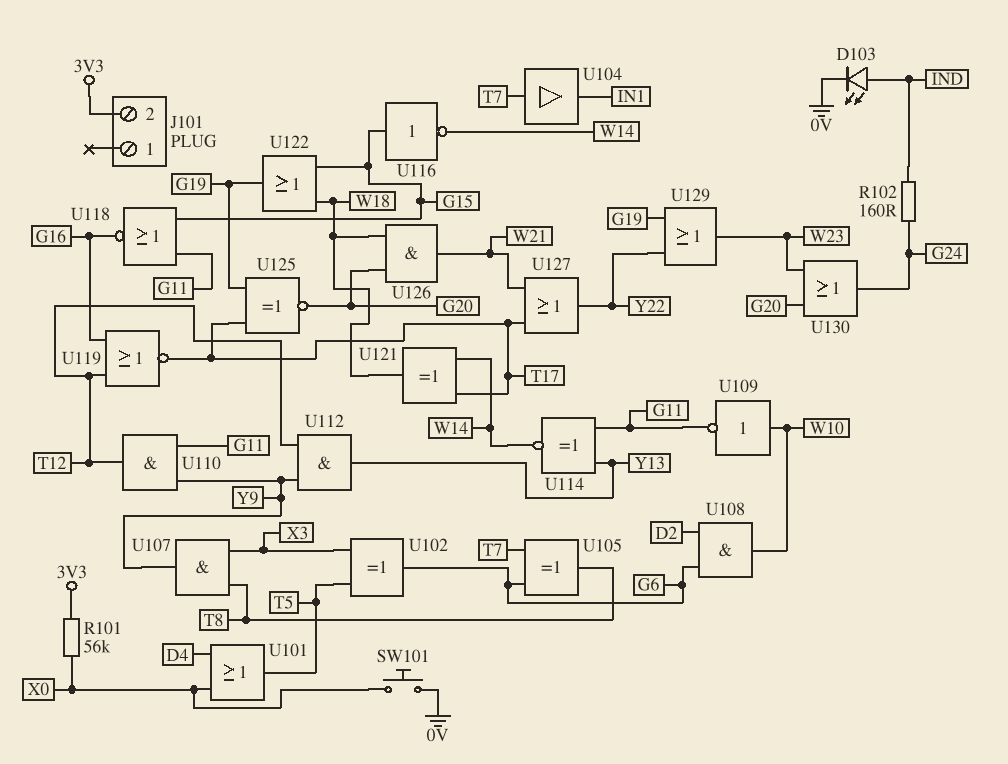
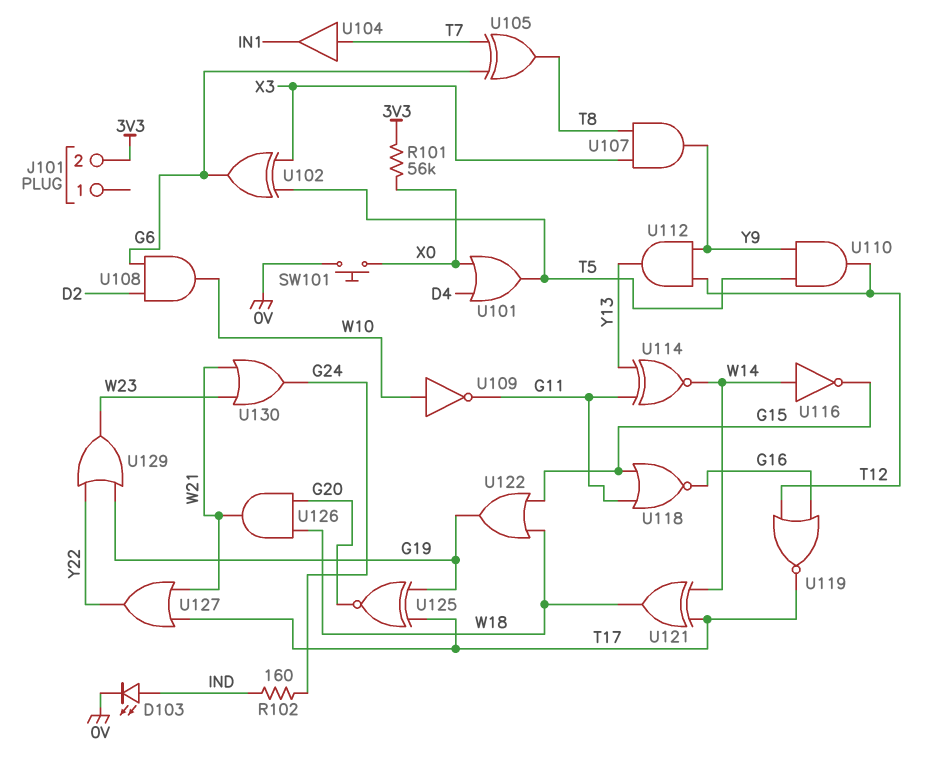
U110: AND (in G11, in Y9, out T12) -> AND (in T5, in Y9, out T12)
U116: NOT (in G15, out W14) -> NOT (in W14, out G15)
U130: OR (in G20, in W23, out G24) -> OR (in W21, in W23, out G24)

